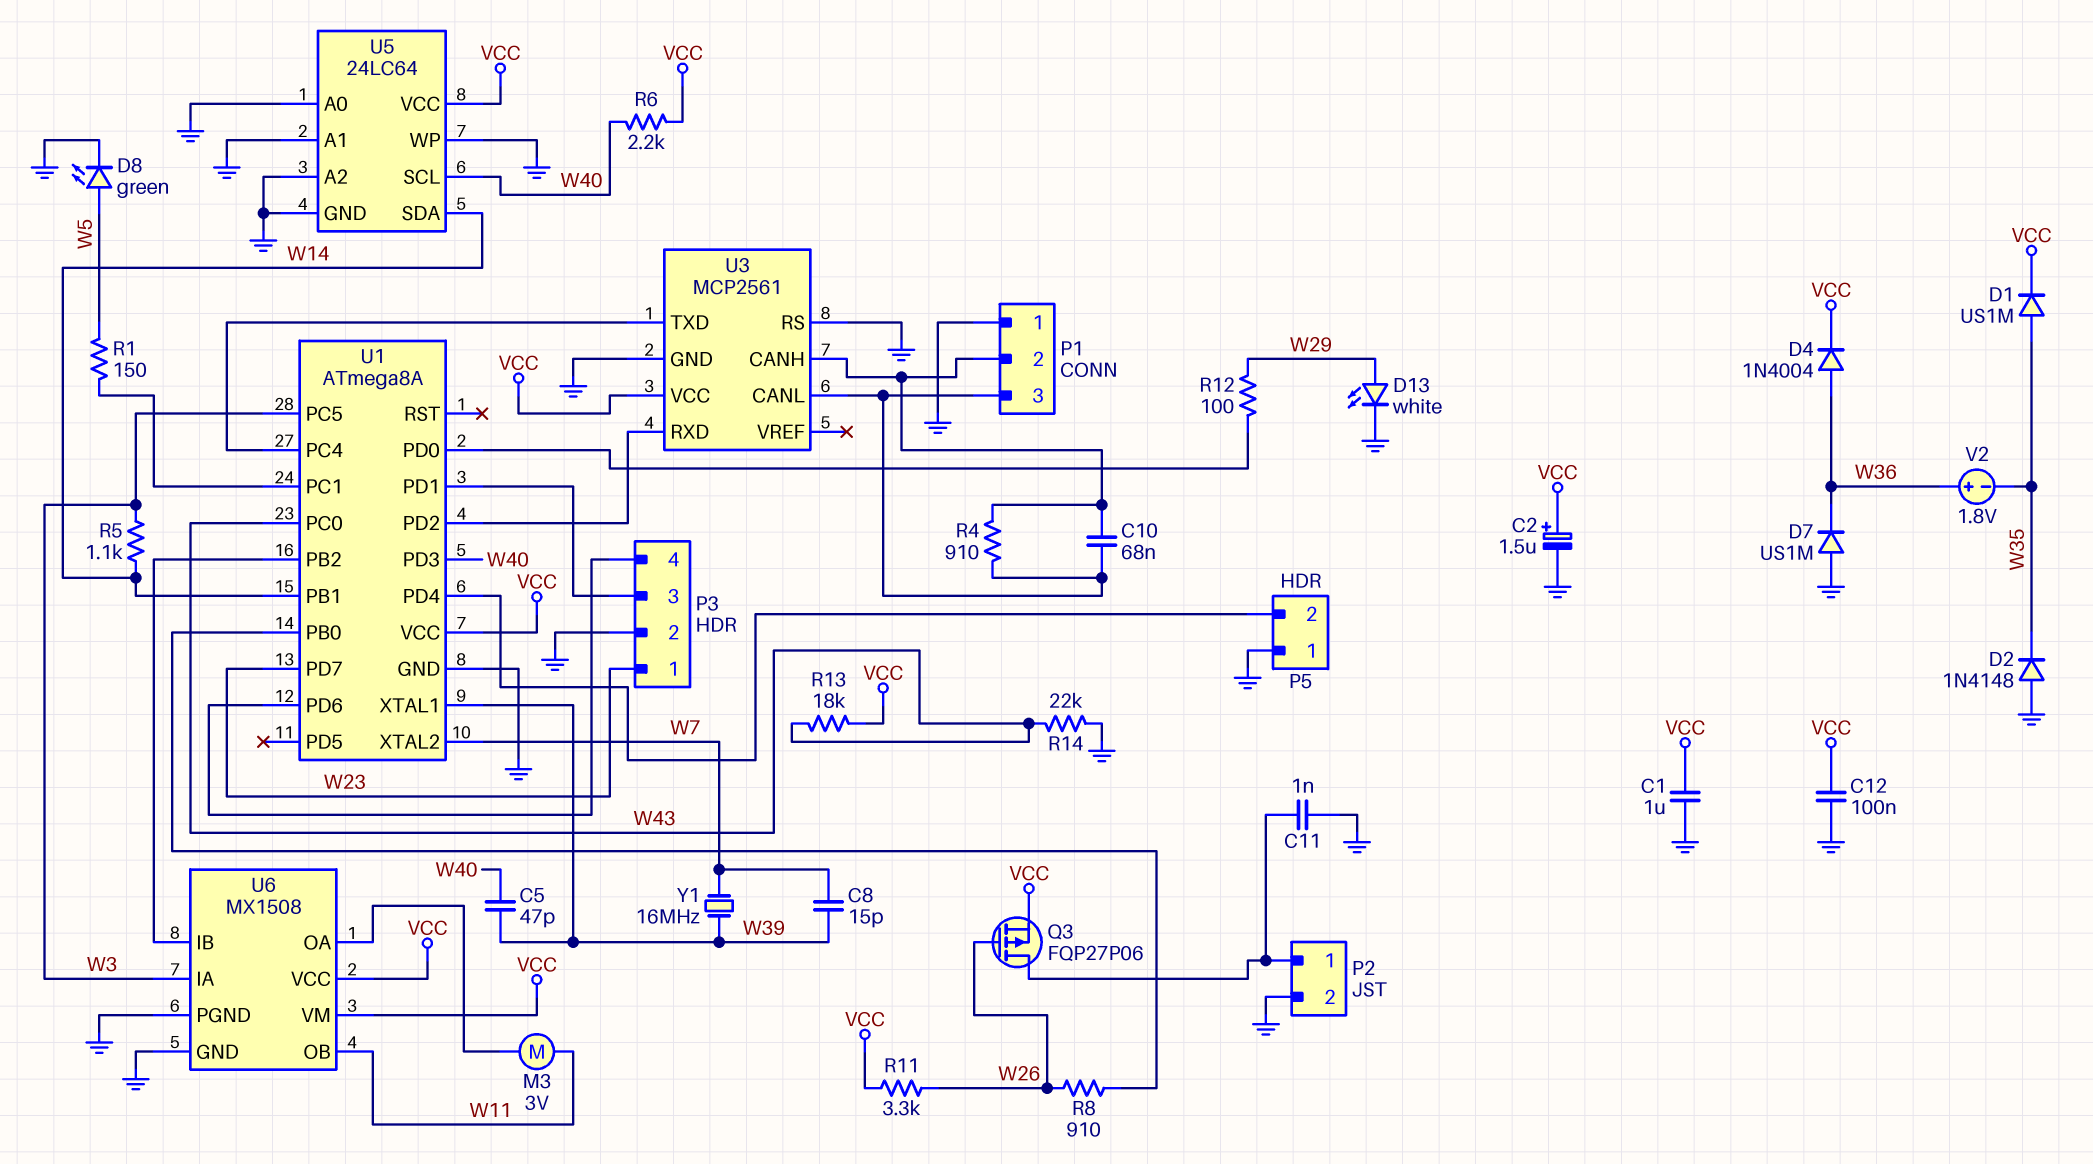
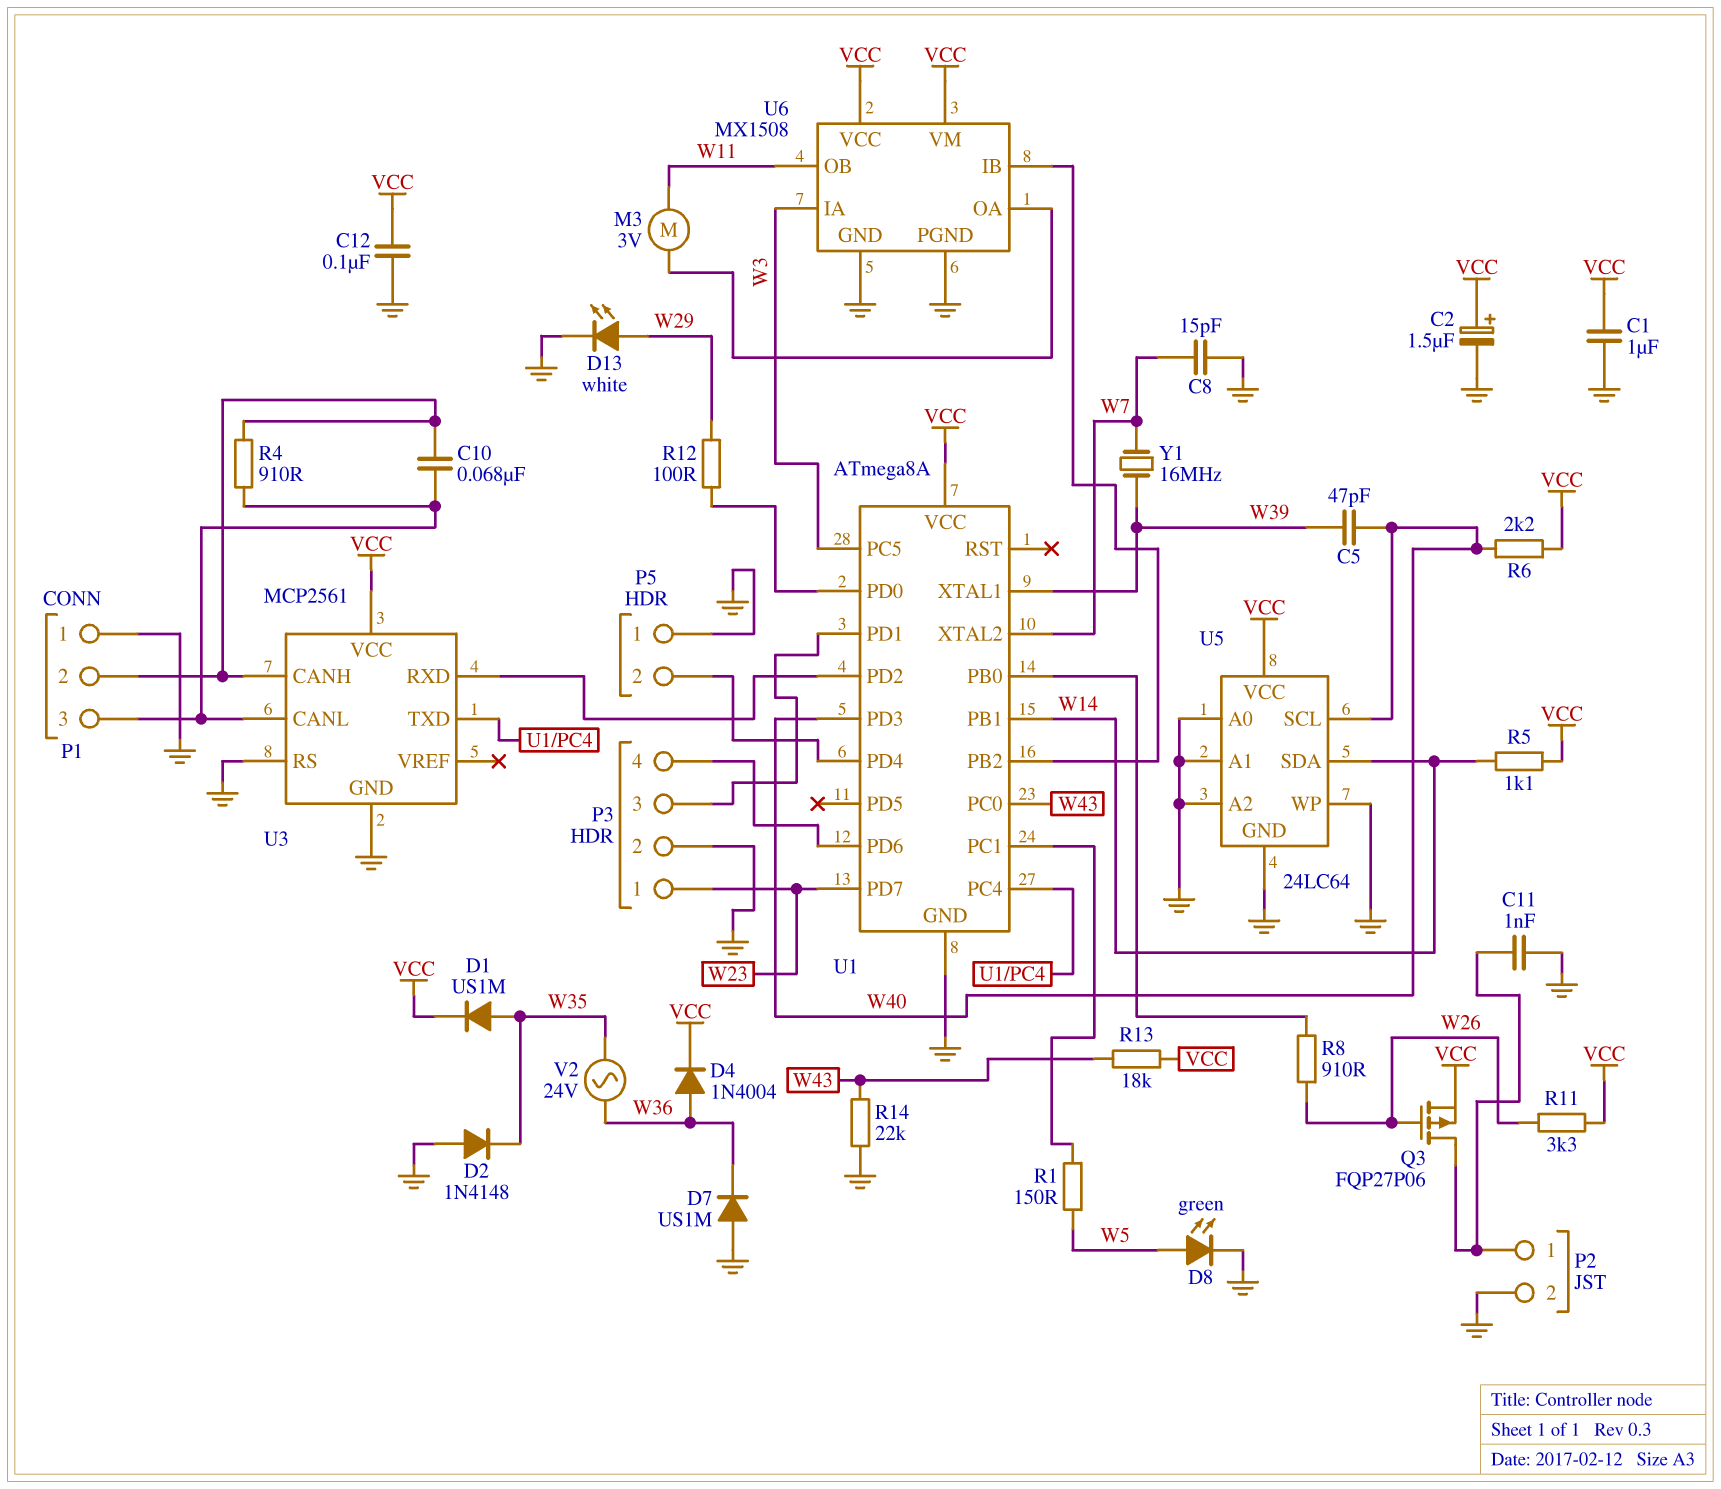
C8: 15pF (W7, W39) -> 15pF (GND, W7)
R5: 1.1k (W3, W14) -> 1.1k (VCC, W14)
V2: 1.8V (plus W36, minus W35) -> AC 24V (W35, W36)

